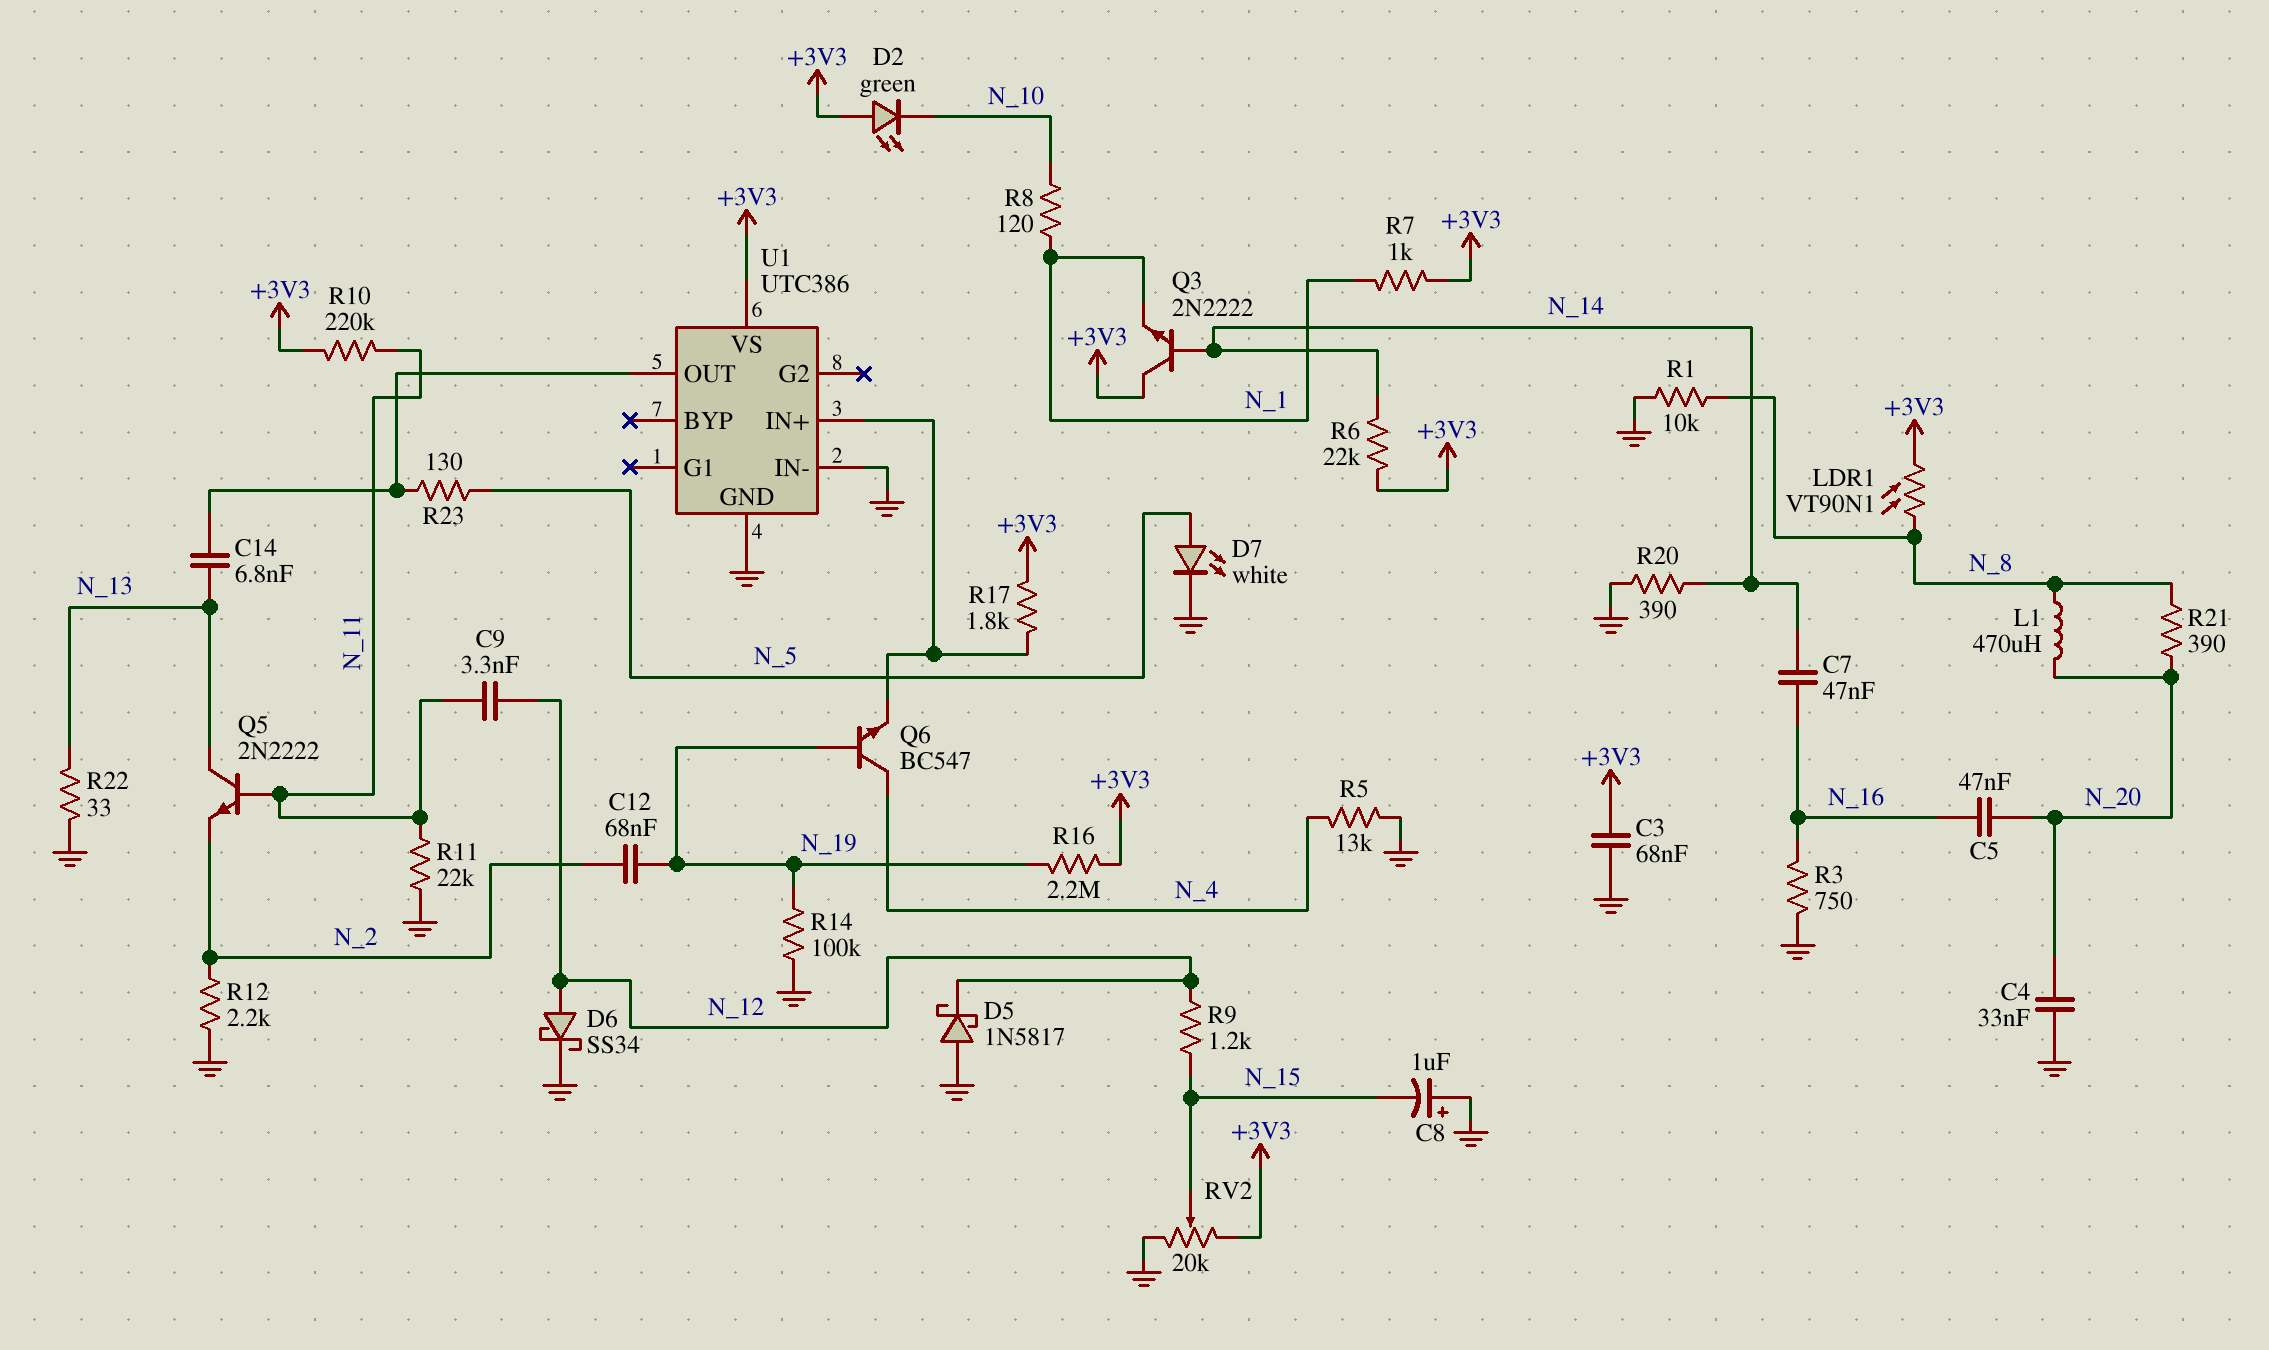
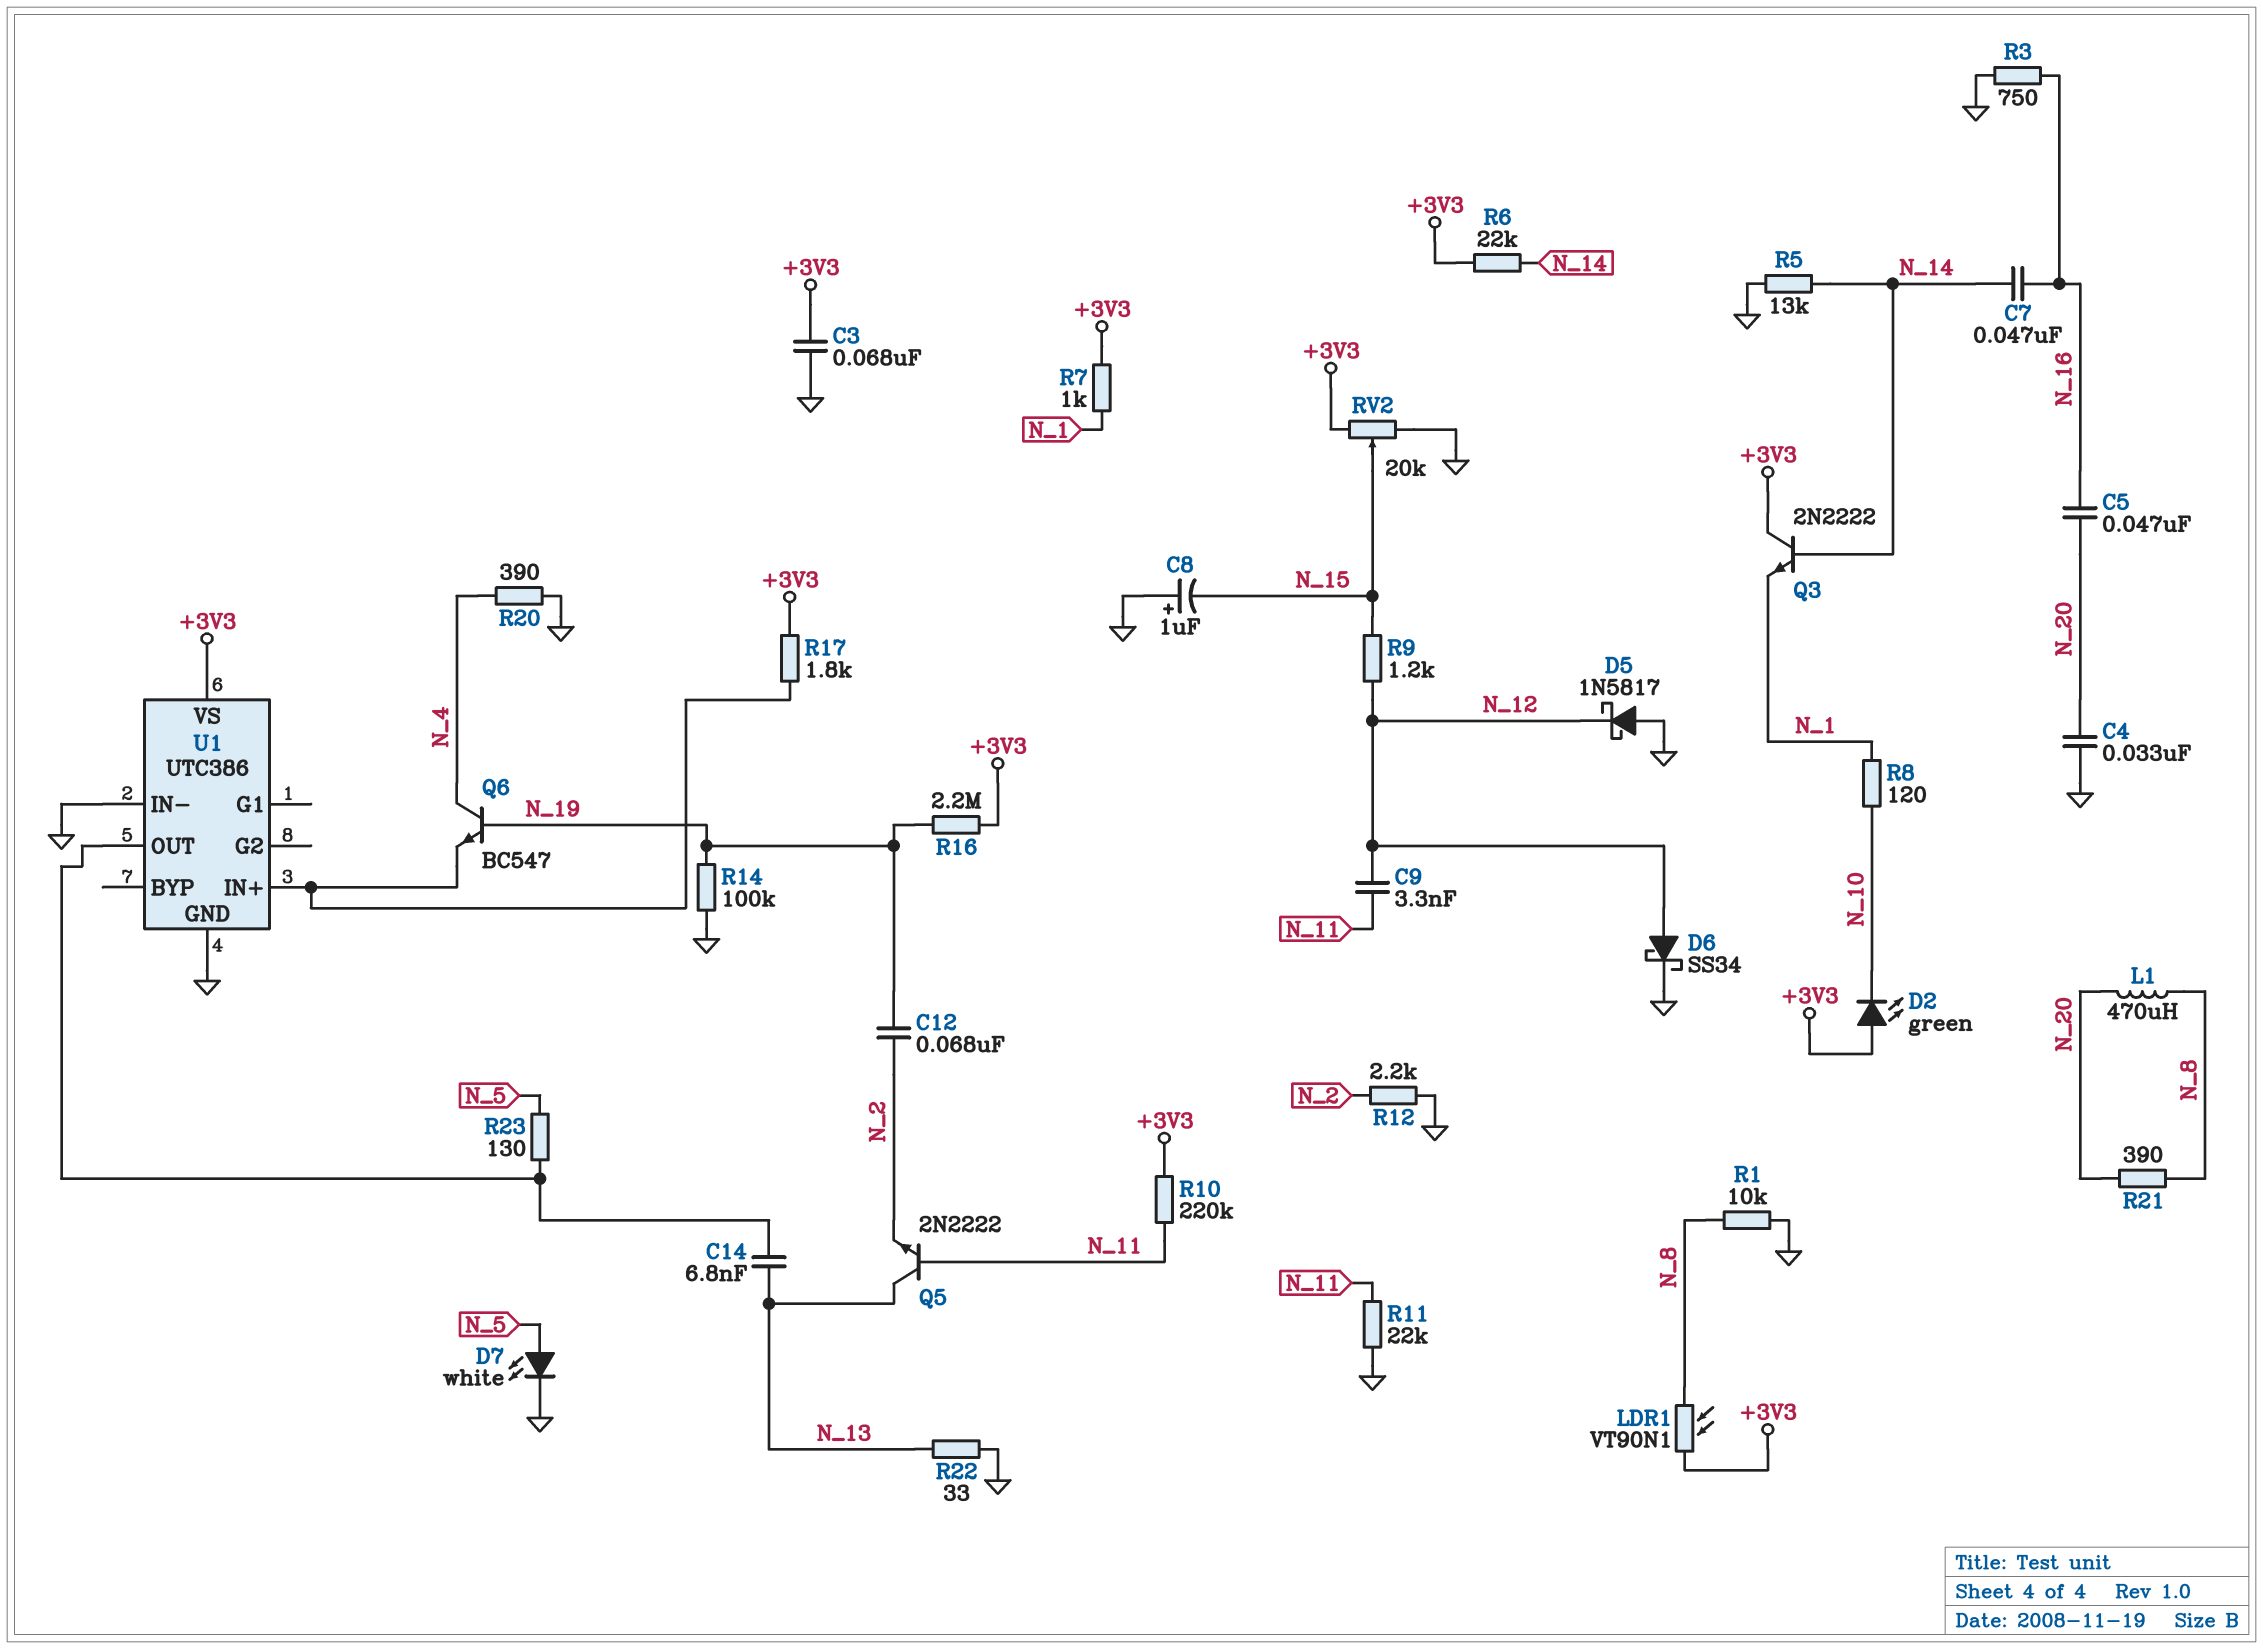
R5: 13k (GND, N_4) -> 13k (GND, N_14)
R20: 390 (GND, N_14) -> 390 (GND, N_4)

